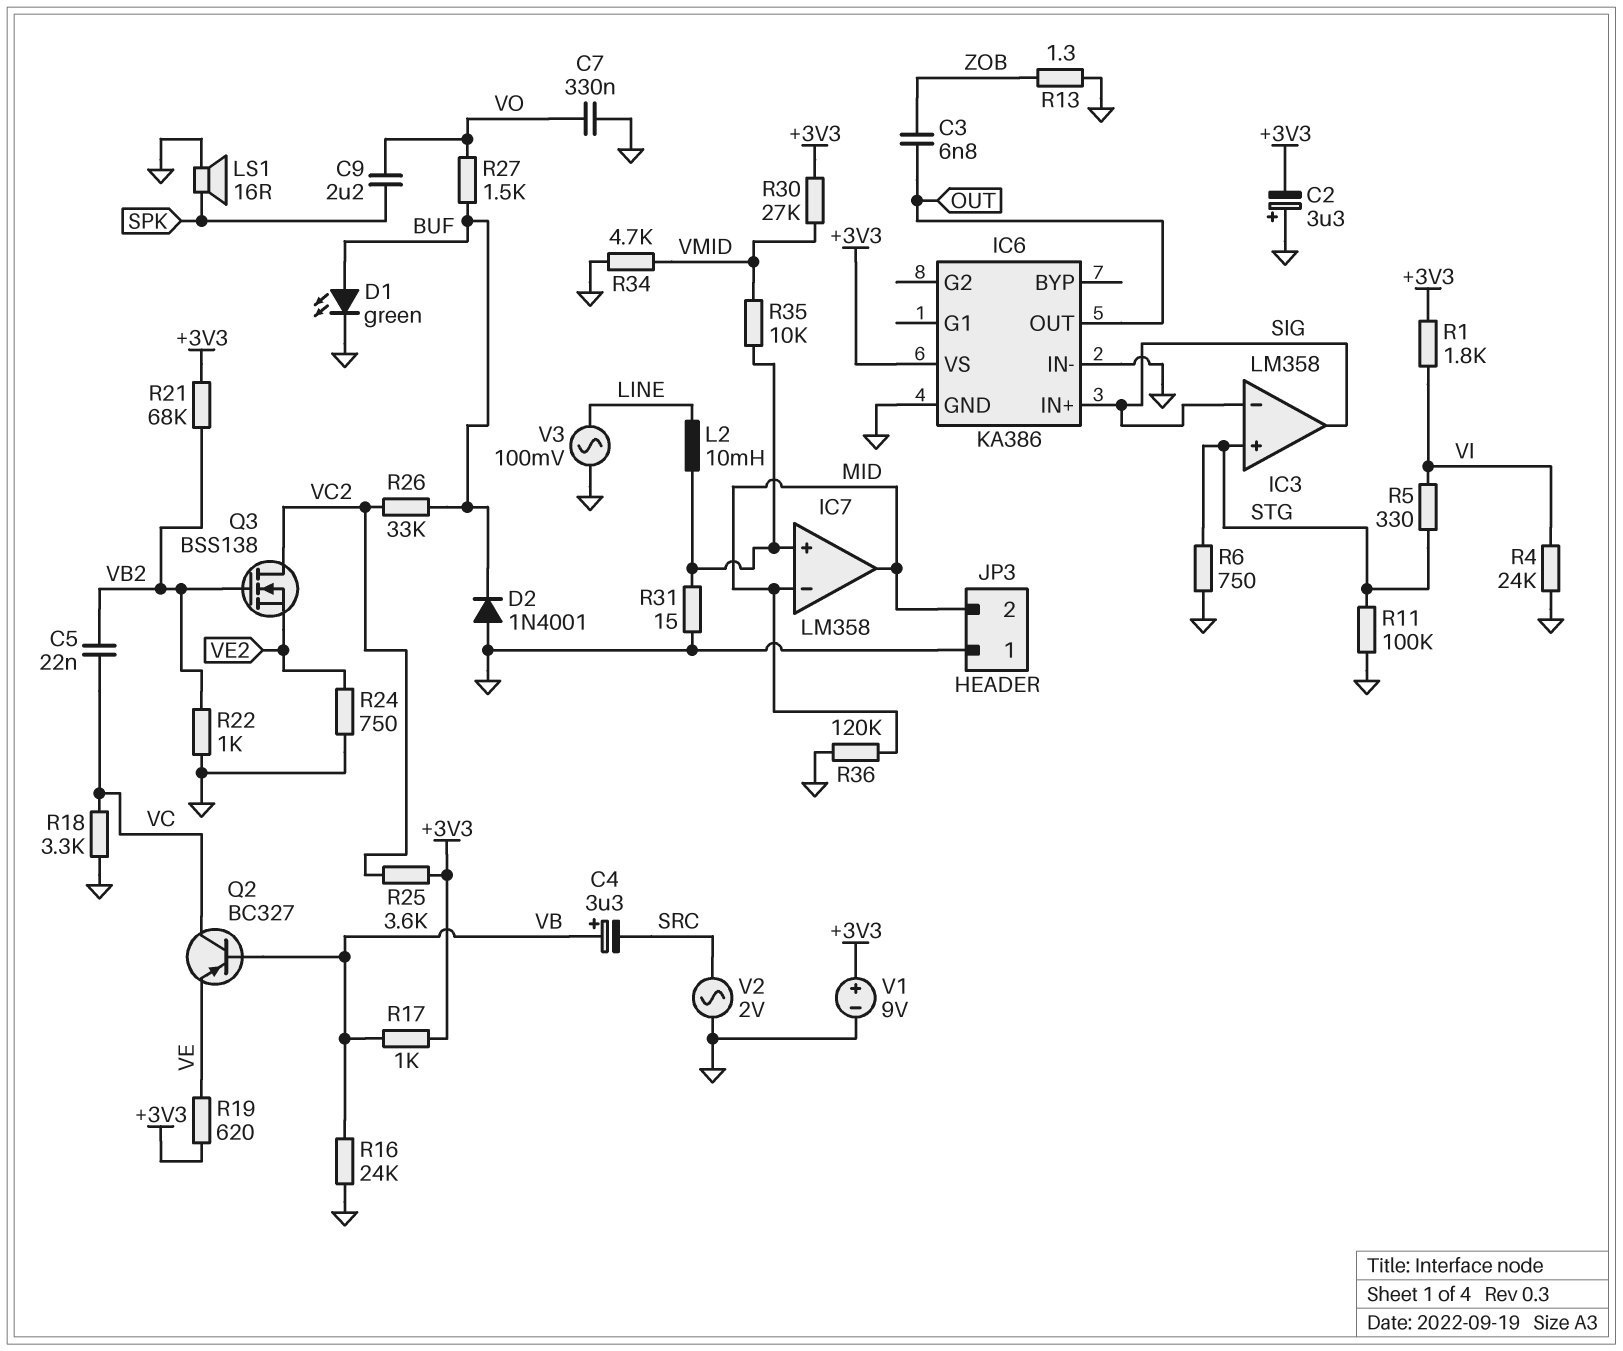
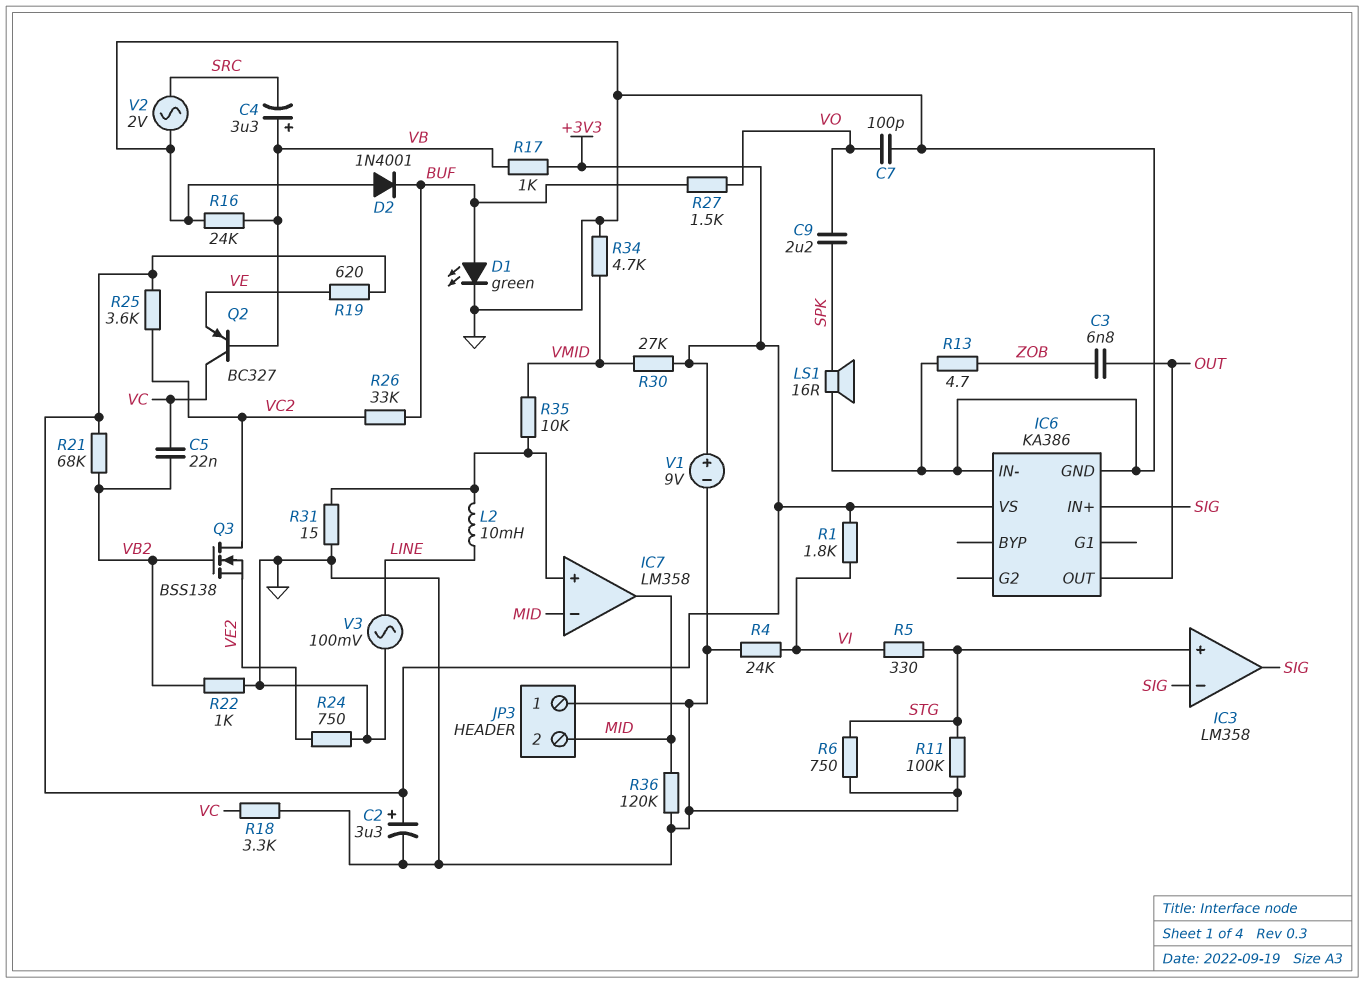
C2: 3.3uF (plus GND, minus +3V3) -> 3.3uF (plus +3V3, minus GND)
C7: 330nF (GND, VO) -> 100pF (GND, VO)
R13: 1.3 (GND, ZOB) -> 4.7 (GND, ZOB)

